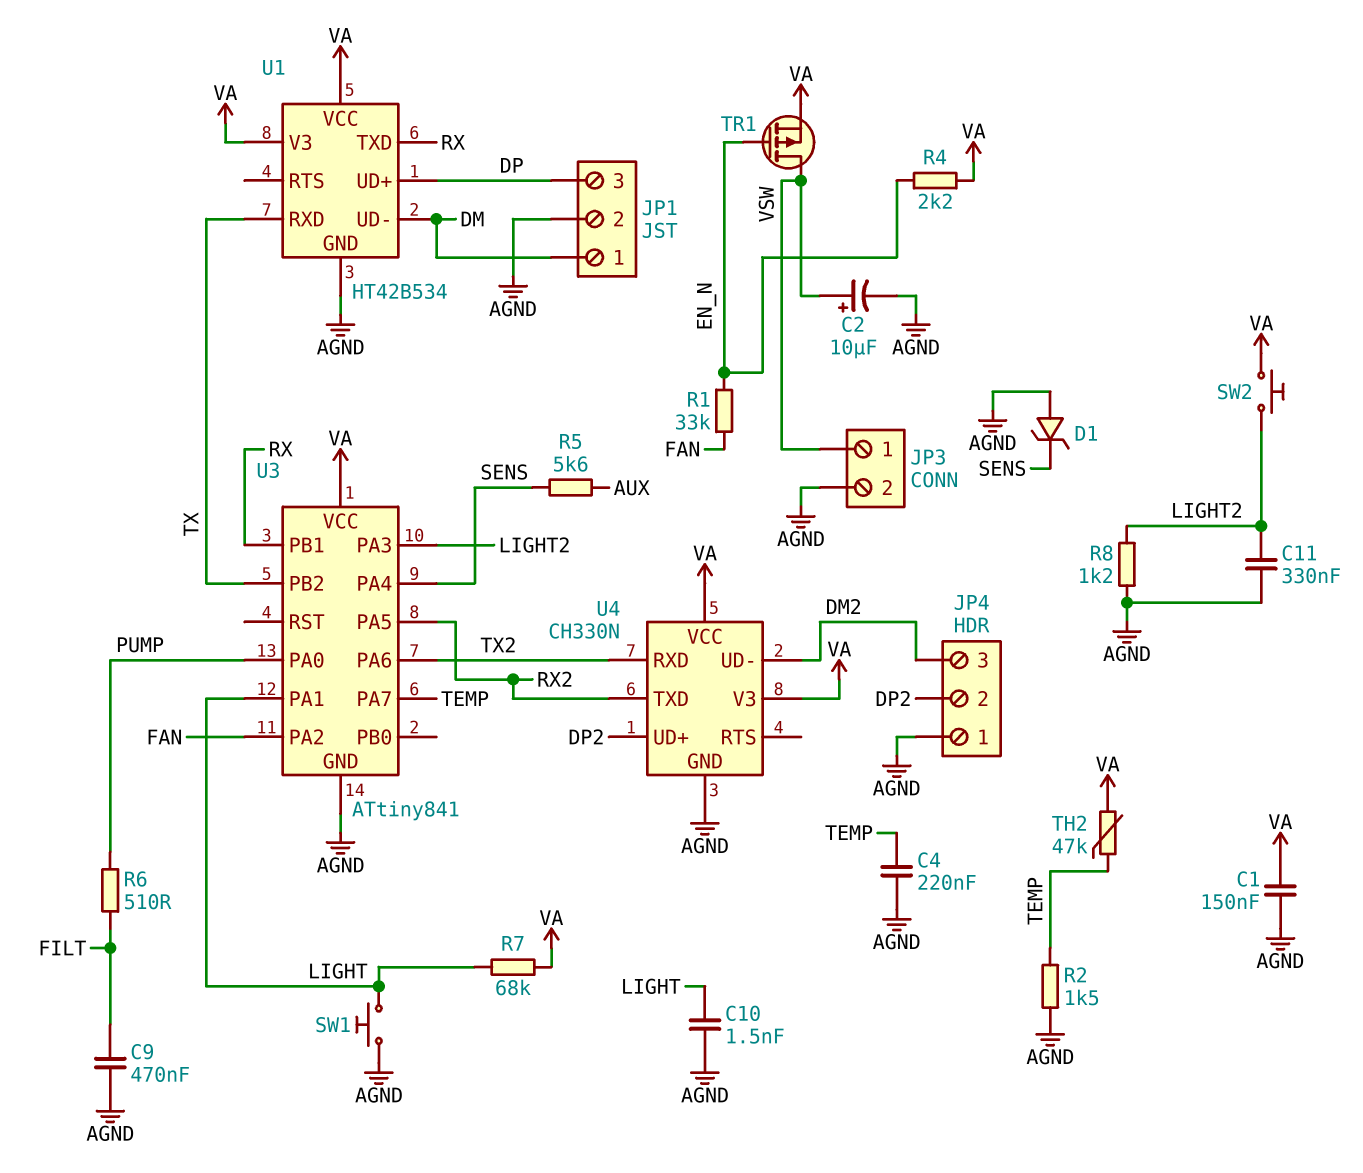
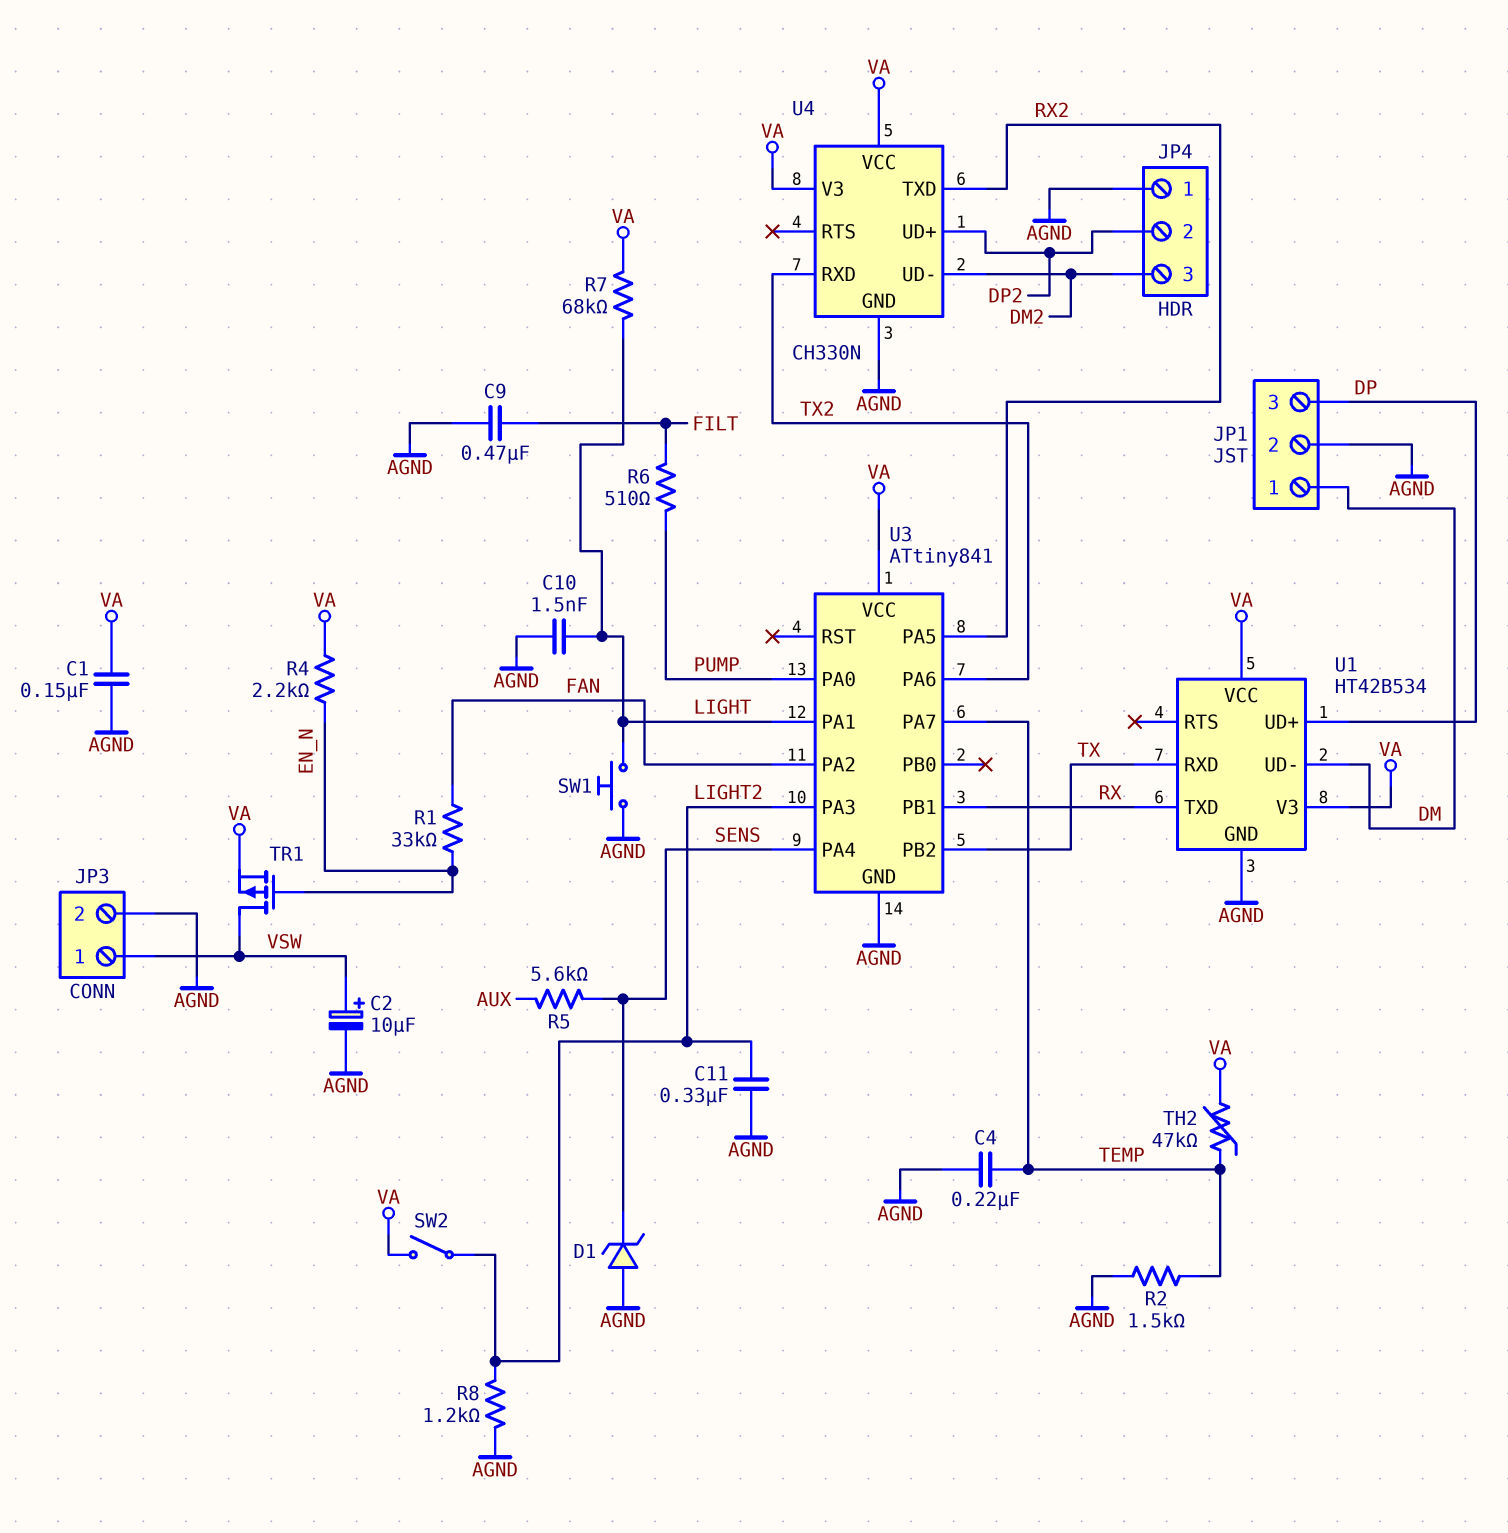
SW2: button (LIGHT2, VA) -> switch (LIGHT2, VA)

